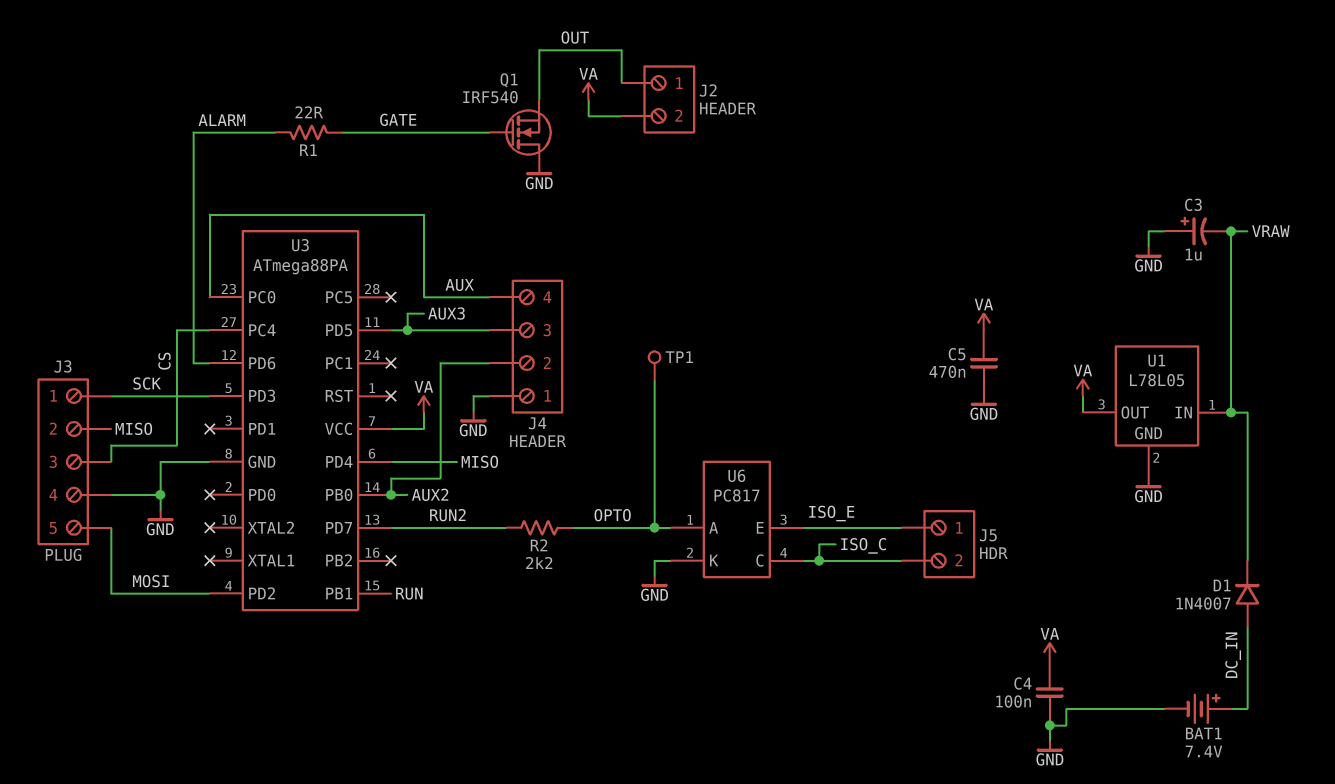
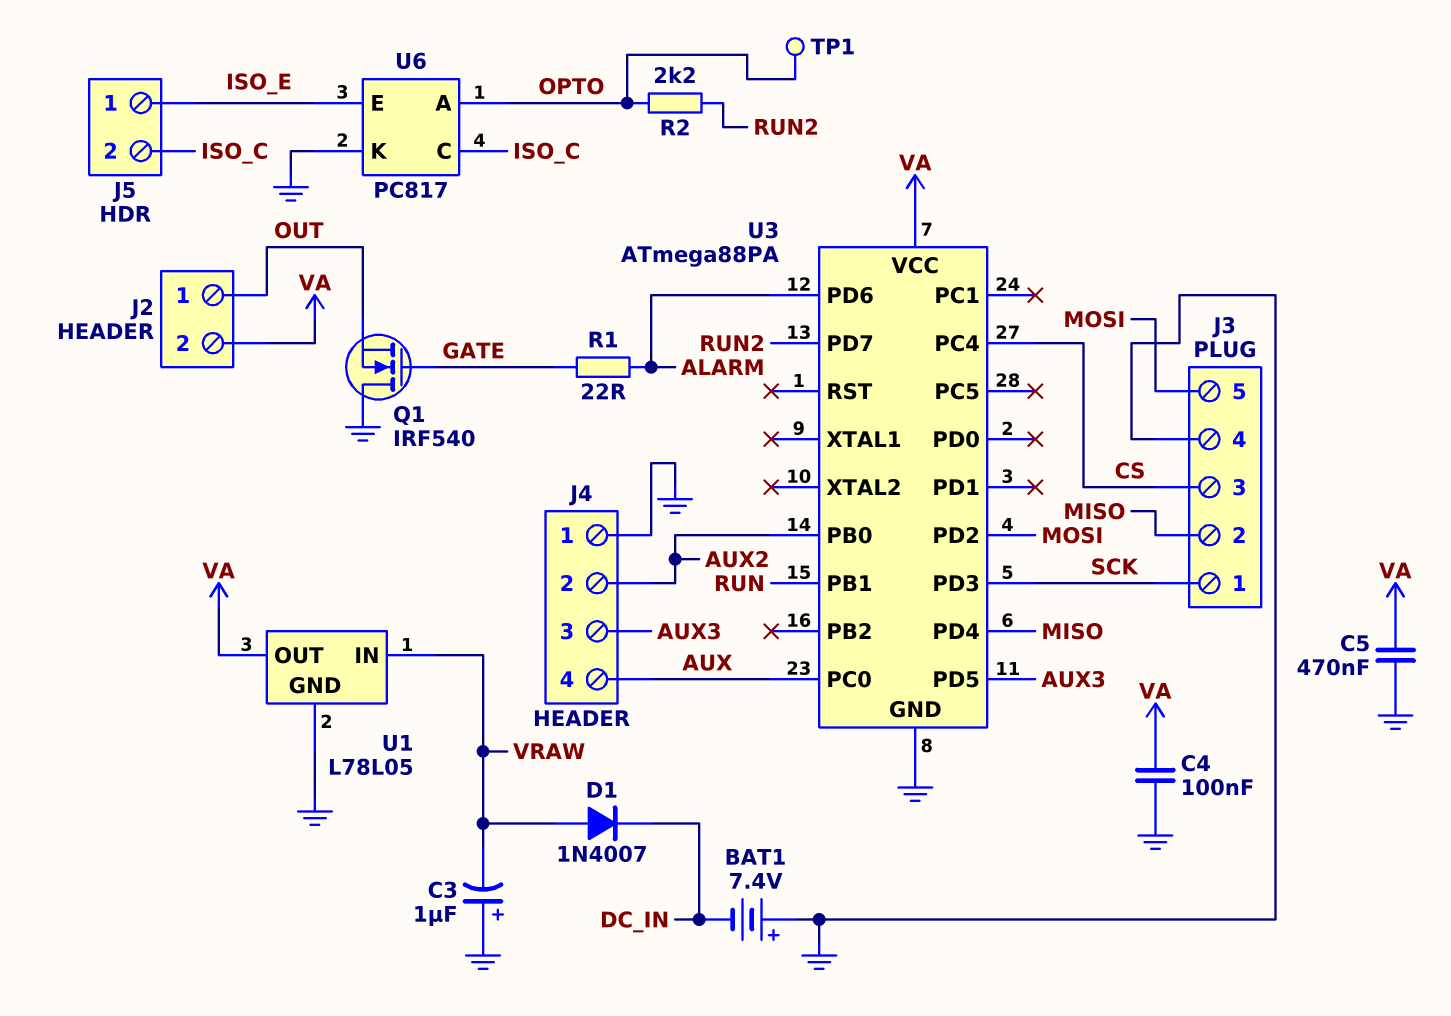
BAT1: 7.4V (plus DC_IN, minus GND) -> 7.4V (plus GND, minus DC_IN)
D1: diode 1N4007 (A DC_IN, K VRAW) -> diode 1N4007 (A VRAW, K DC_IN)

